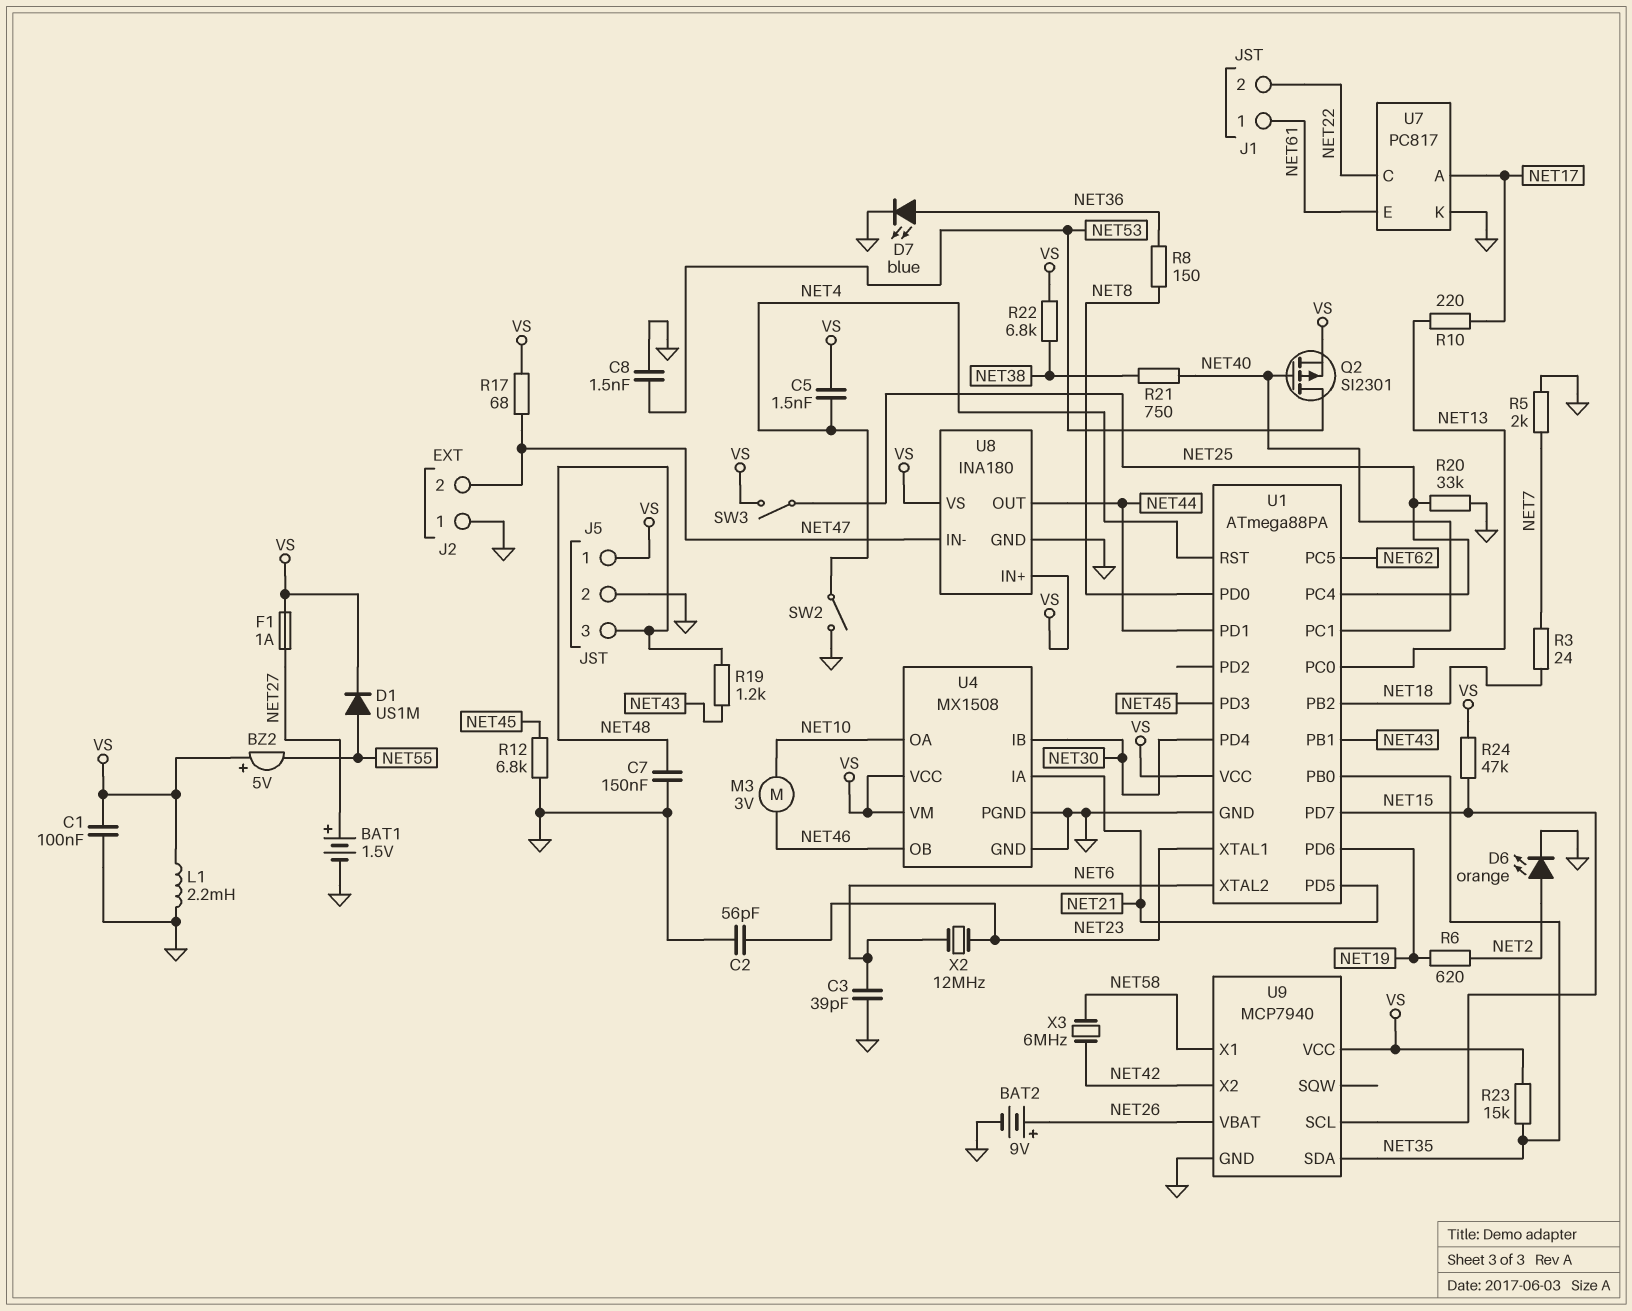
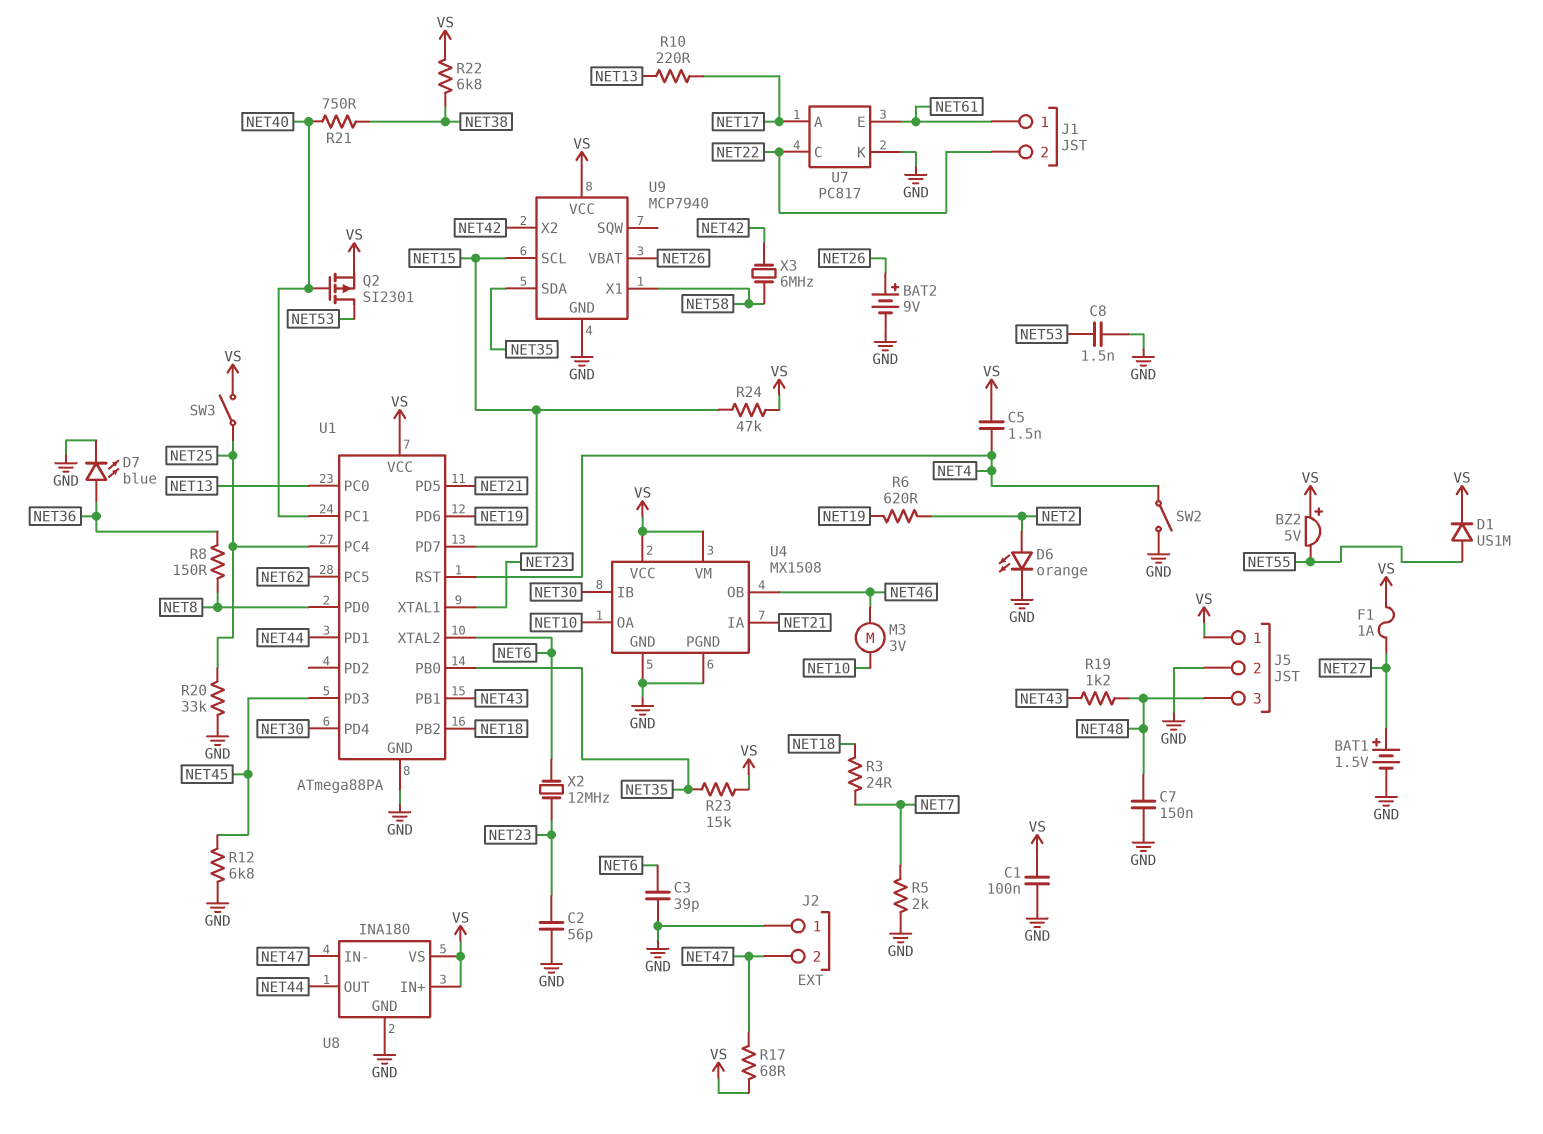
L1: 2.2mH (GND, VS) -> none

